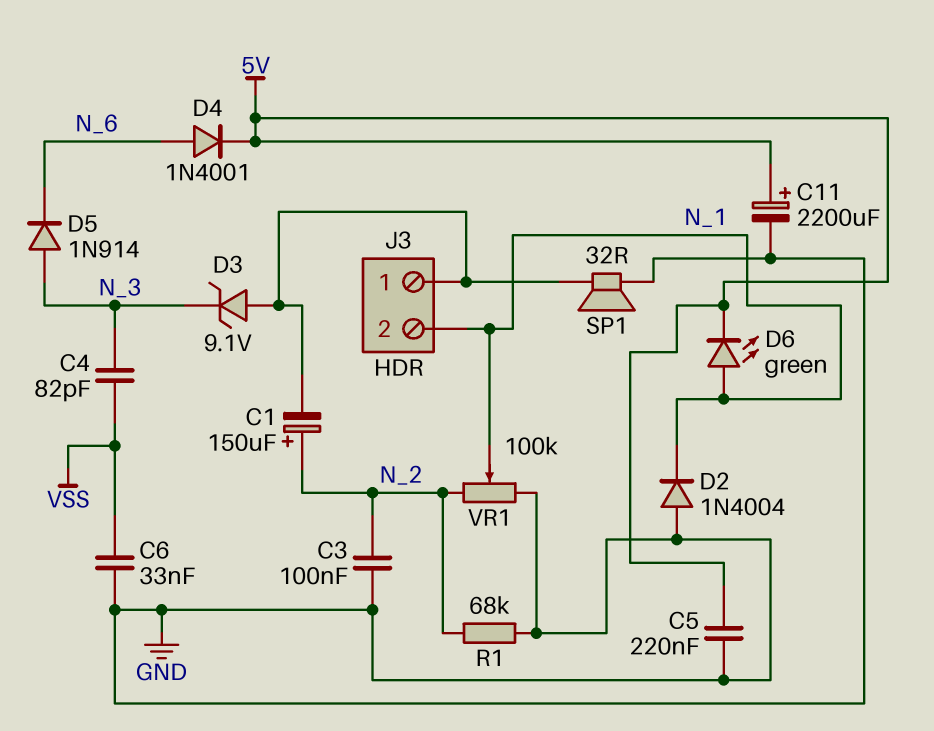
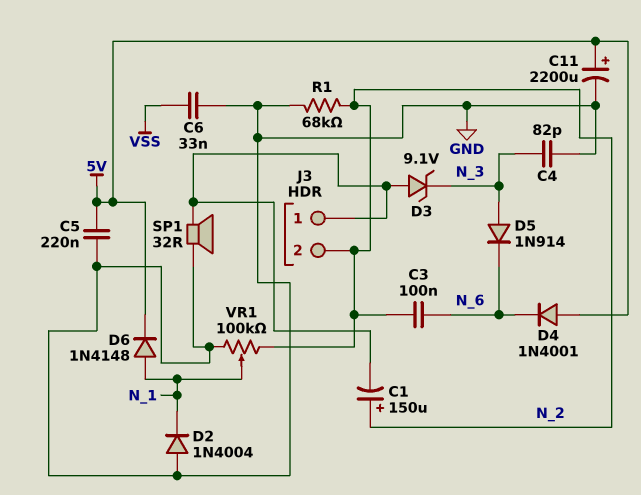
C3: 100nF (GND, N_2) -> 100nF (N_2, N_6)
C4: 82pF (N_3, VSS) -> 82pF (GND, N_3)
D4: diode 1N4001 (A N_6, K 5V) -> diode 1N4001 (A 5V, K N_6)
D6: LED green (A N_1, K 5V) -> diode 1N4148 (A N_1, K 5V)
J3 pin 2: N_1 -> N_2

